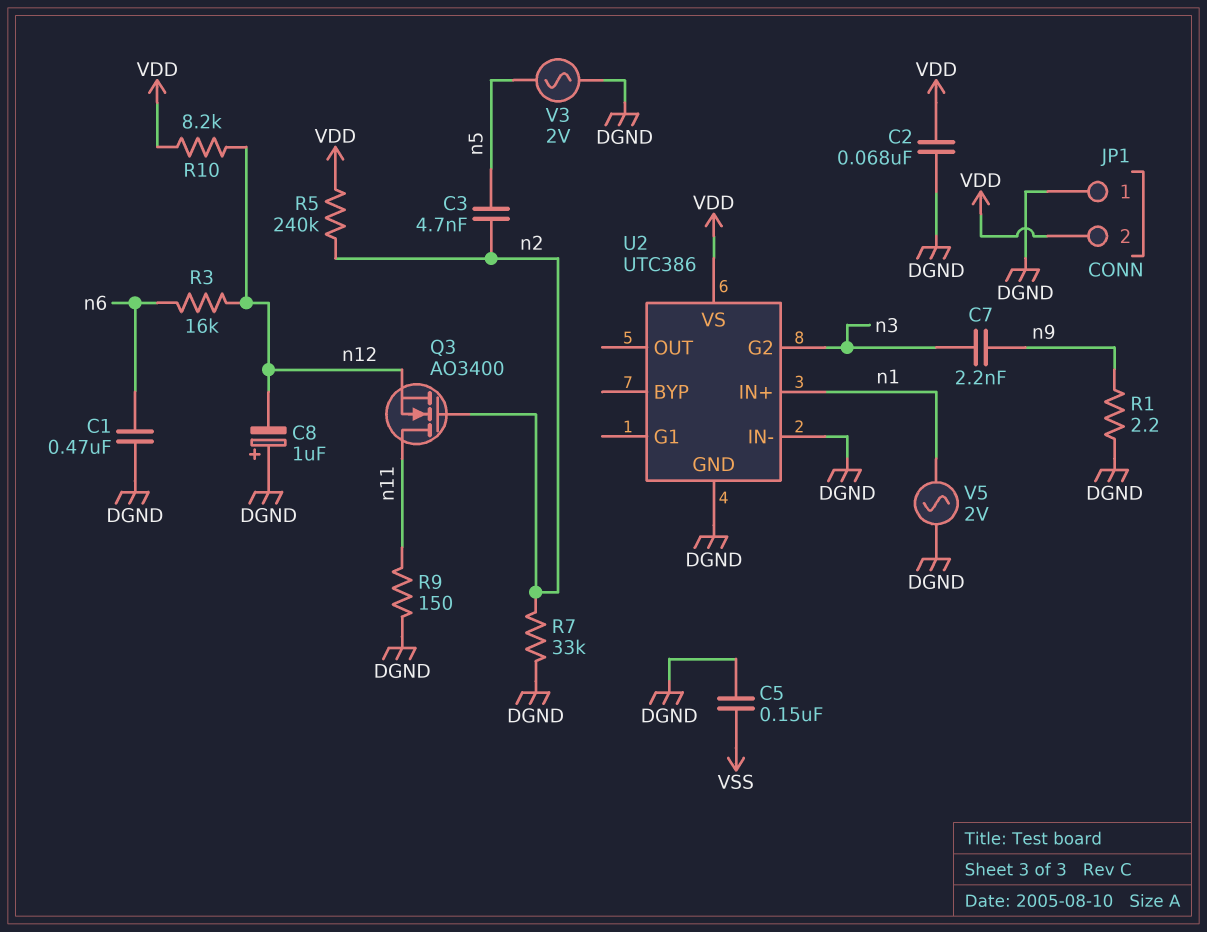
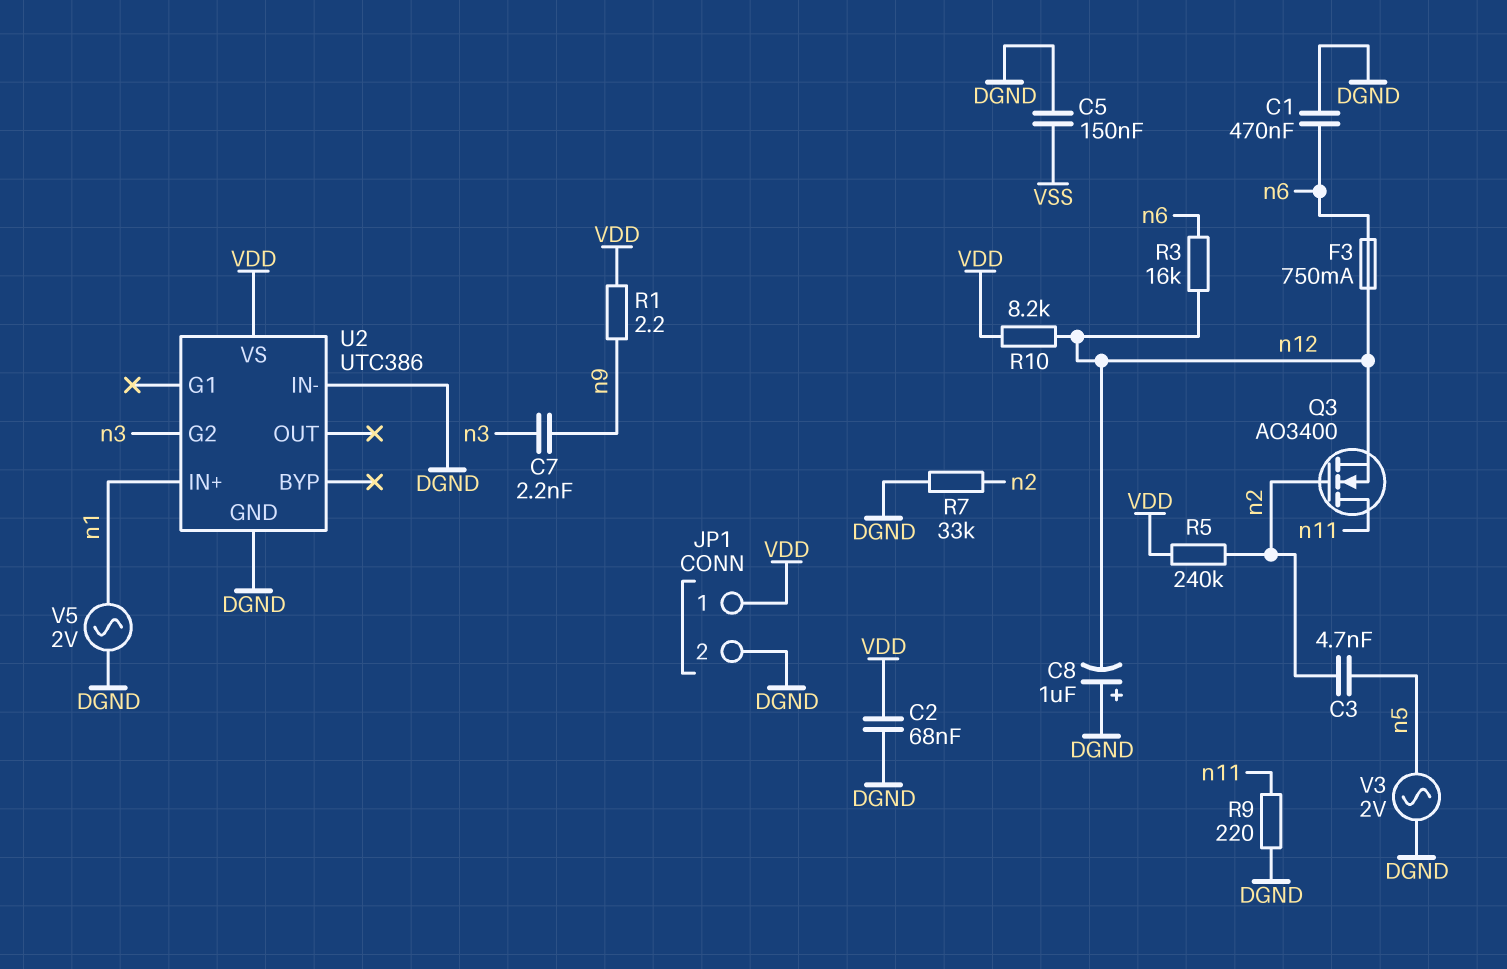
F3: none -> 750mA (n6, n12)
JP1 pin 1: DGND -> VDD
JP1 pin 2: VDD -> DGND
R1: 2.2 (DGND, n9) -> 2.2 (VDD, n9)
R9: 150 (DGND, n11) -> 220 (DGND, n11)

